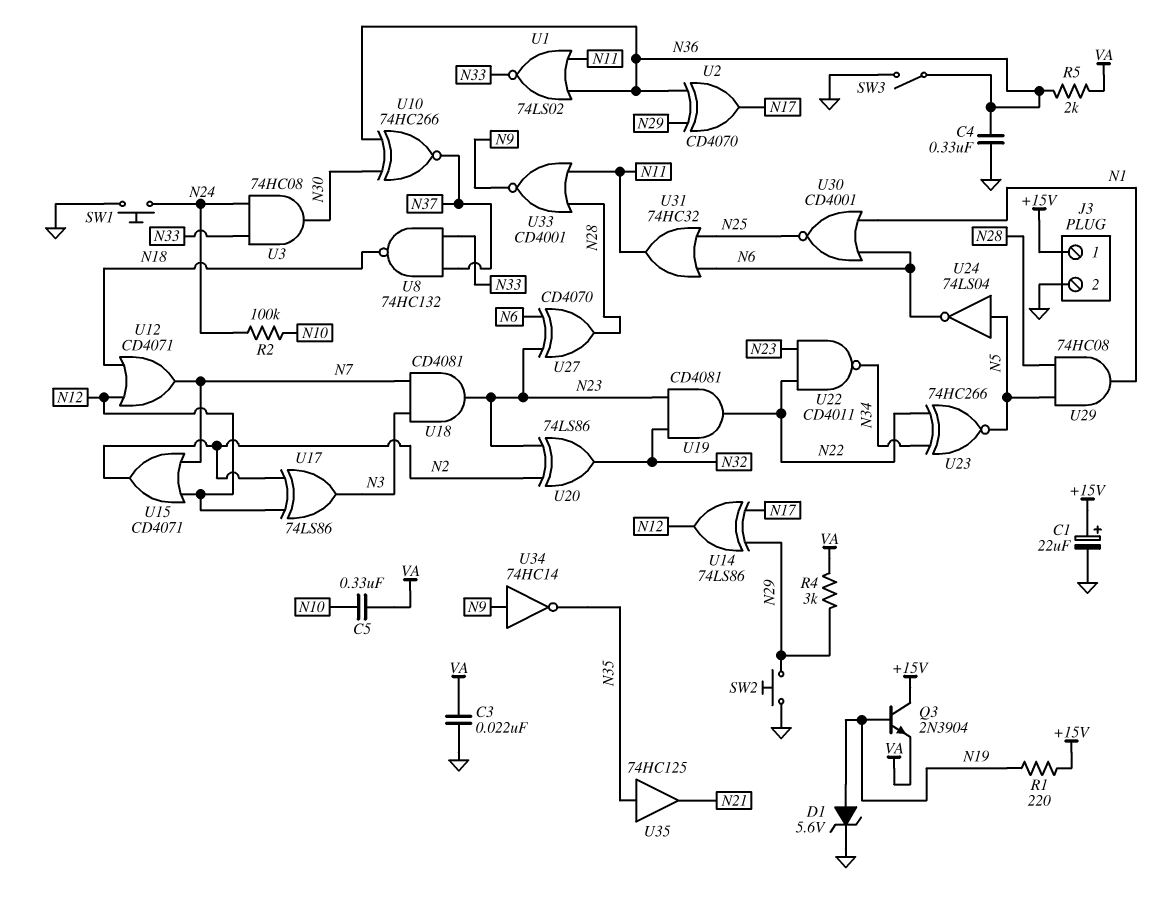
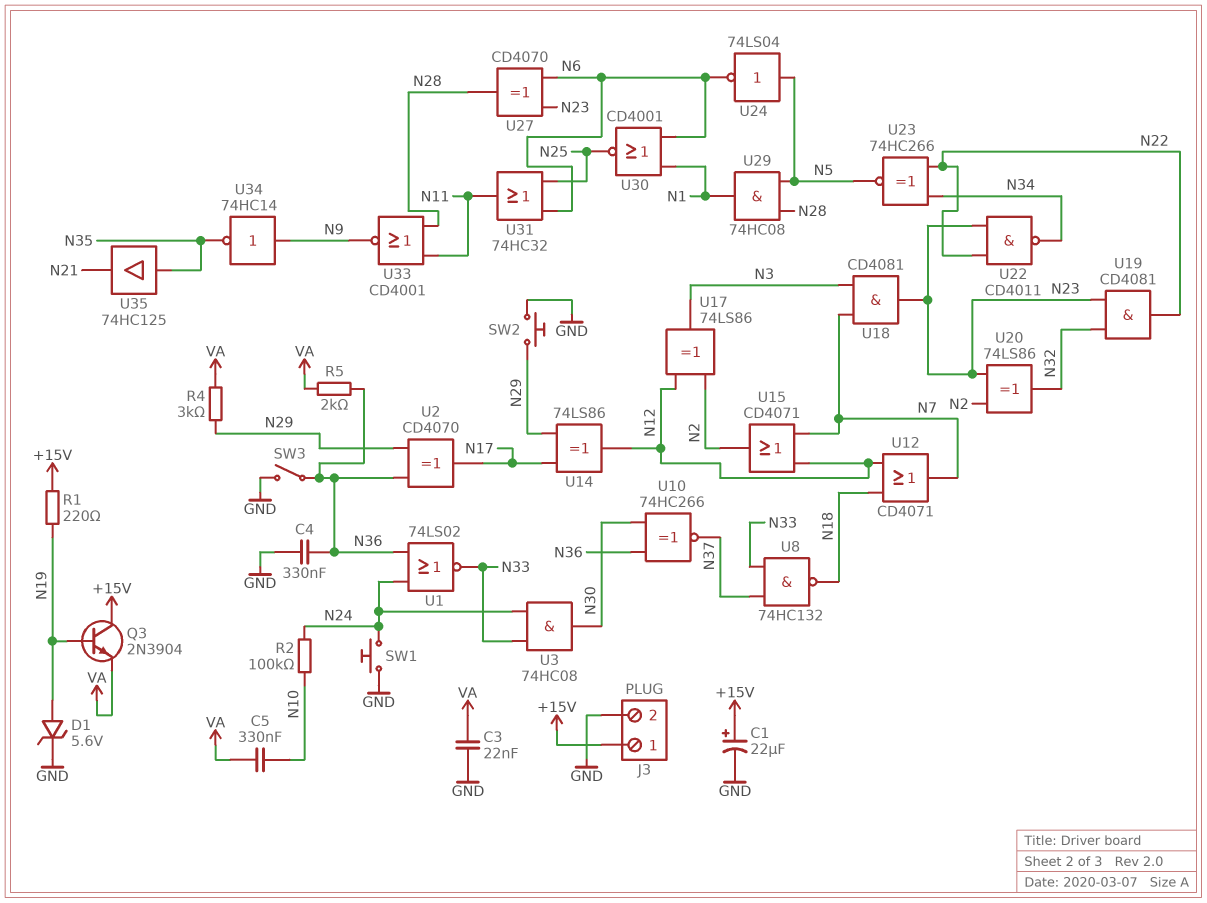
U1: NOR 74LS02 (in N11, in N36, out N33) -> NOR 74LS02 (in N24, in N36, out N33)

